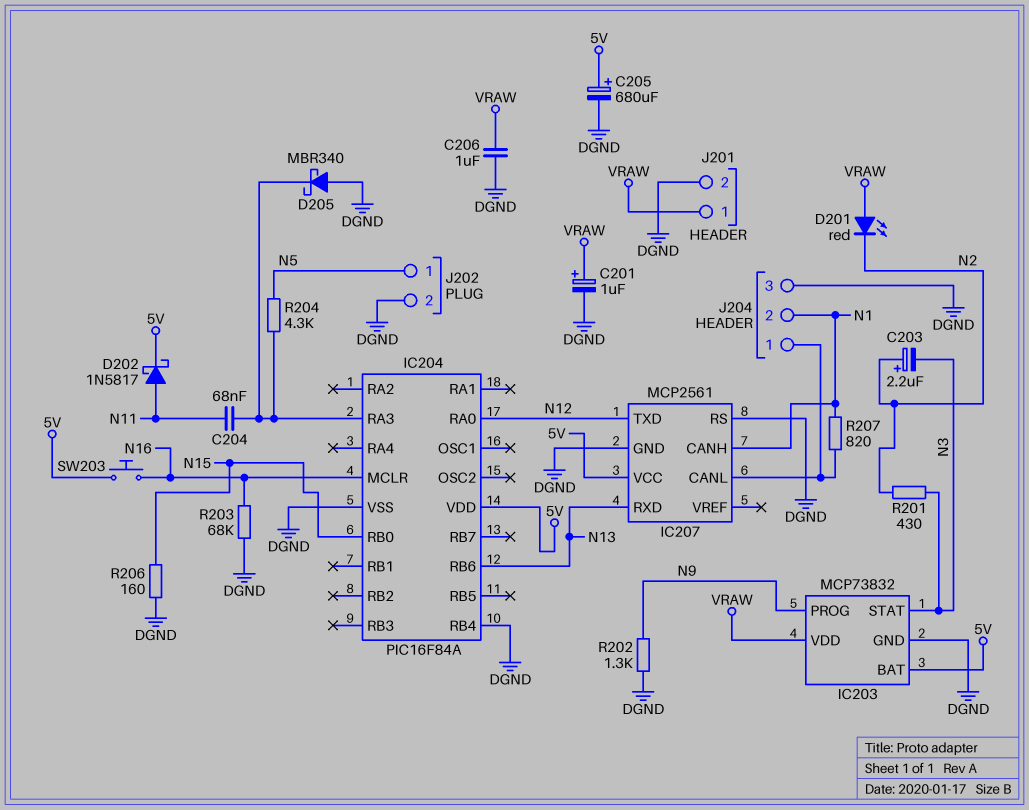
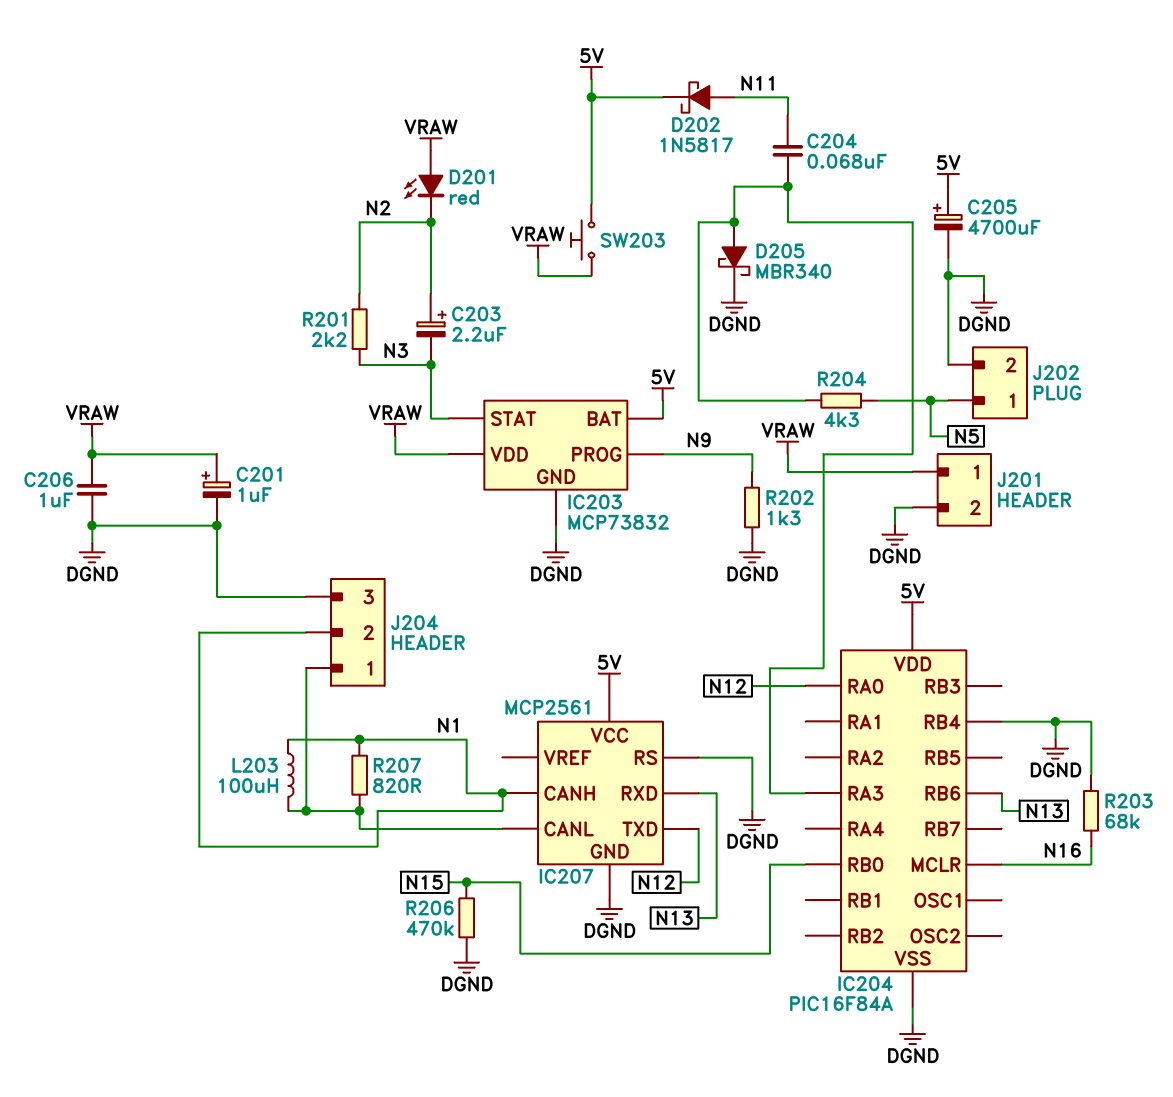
C205: 680uF (plus 5V, minus DGND) -> 4700uF (plus 5V, minus DGND)
D205: schottky MBR340 (A DGND, K IC204/RA3) -> schottky MBR340 (A IC204/RA3, K DGND)
L203: none -> 100uH (IC207/CANL, N1)
R201: 430 (N2, N3) -> 2.2k (N2, N3)
R206: 160 (DGND, N15) -> 470k (DGND, N15)
SW203: button (5V, N16) -> button (5V, VRAW)

